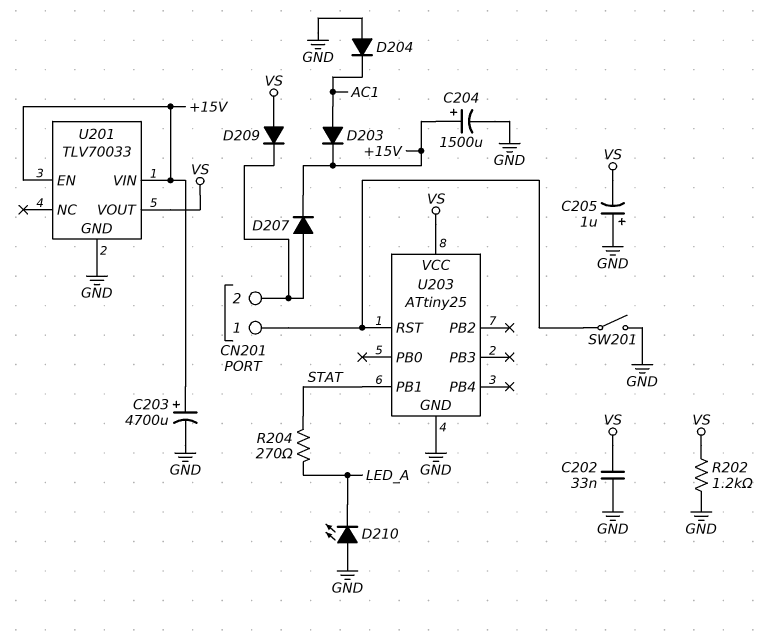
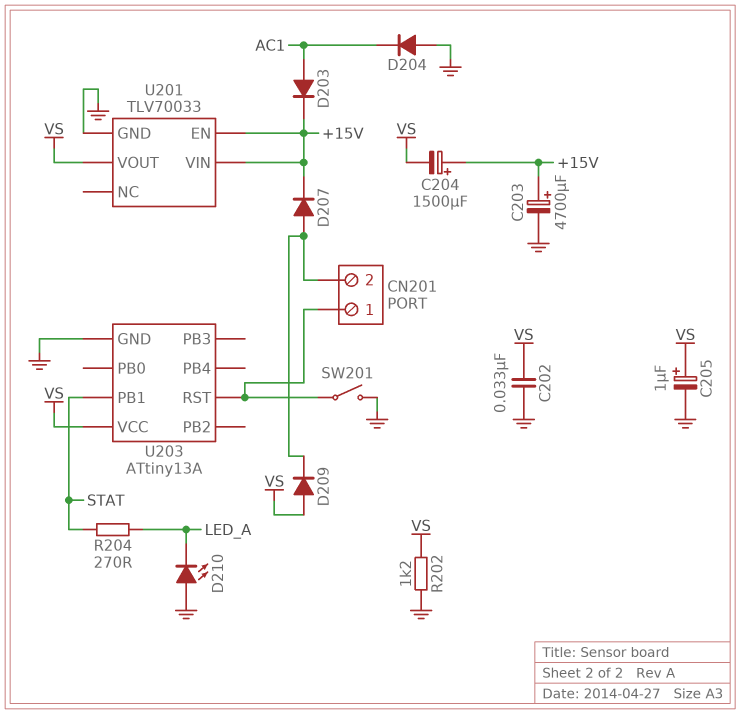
C204: 1500uF (plus +15V, minus GND) -> 1500uF (plus +15V, minus VS)
C205: 1uF (plus GND, minus VS) -> 1uF (plus VS, minus GND)
U203: ATtiny25 -> ATtiny13A

